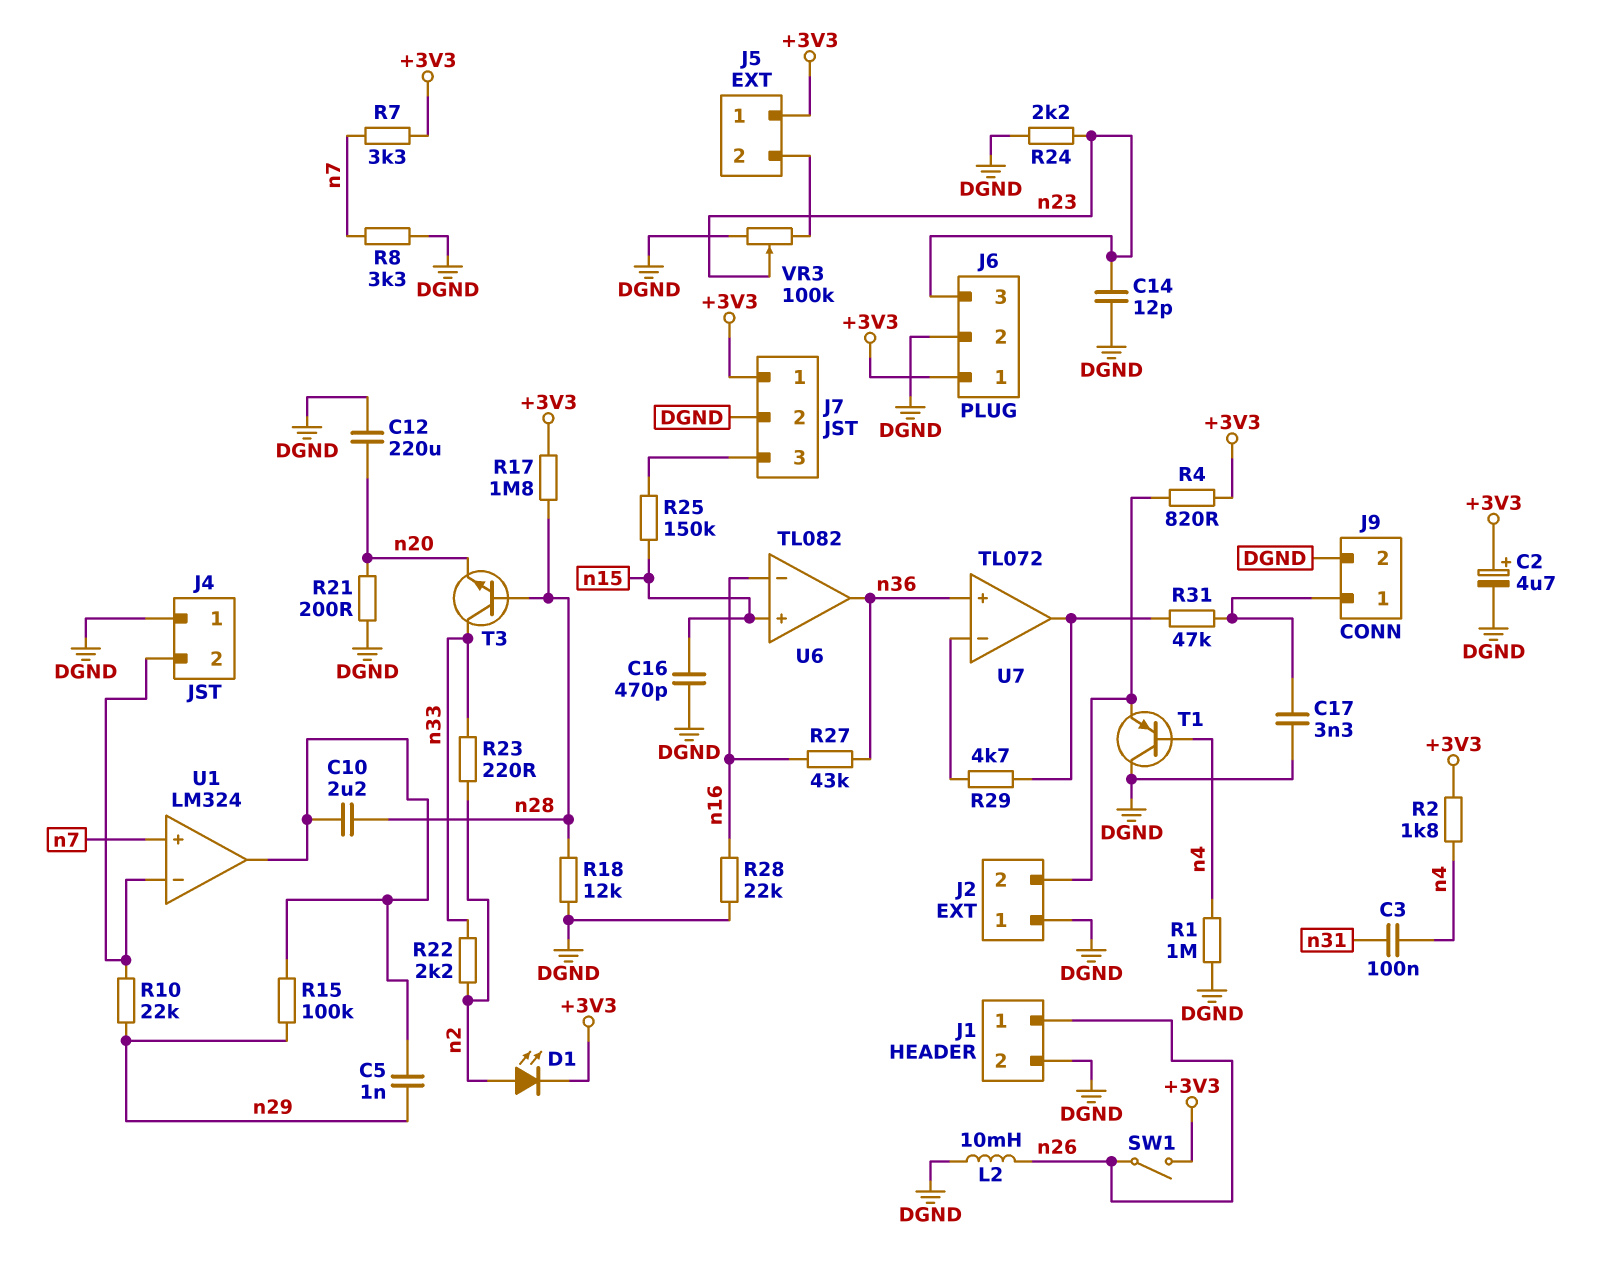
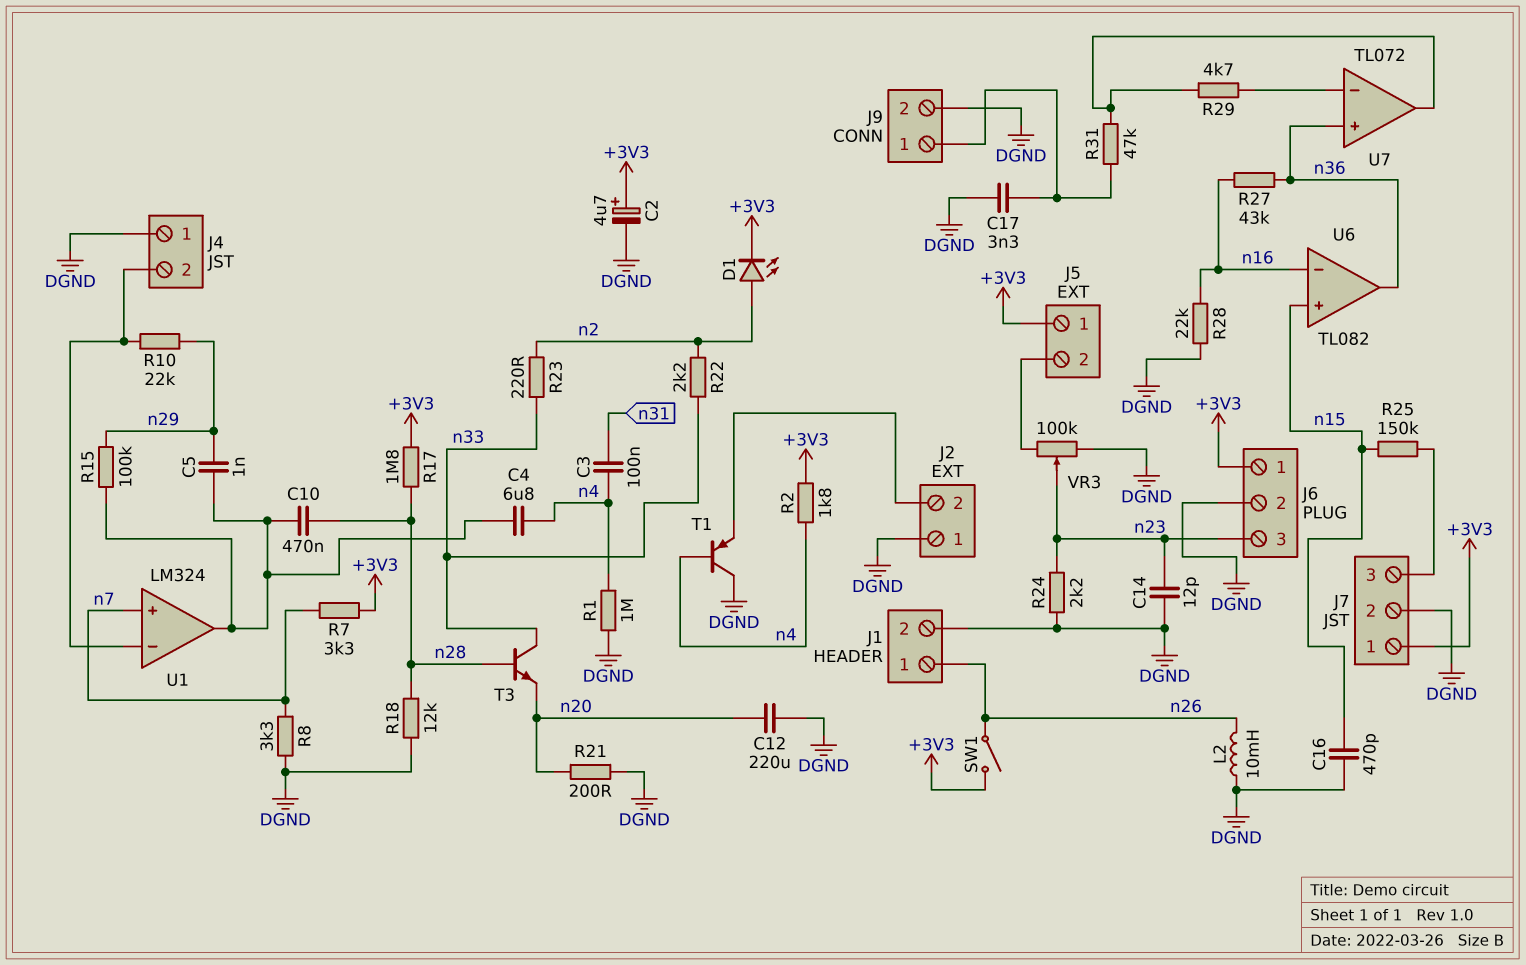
C4: none -> 6.8uF (U1/out, n4)
C10: 2.2uF (U1/out, n28) -> 470nF (U1/out, n28)
R4: 820 (+3V3, J2/2) -> none

